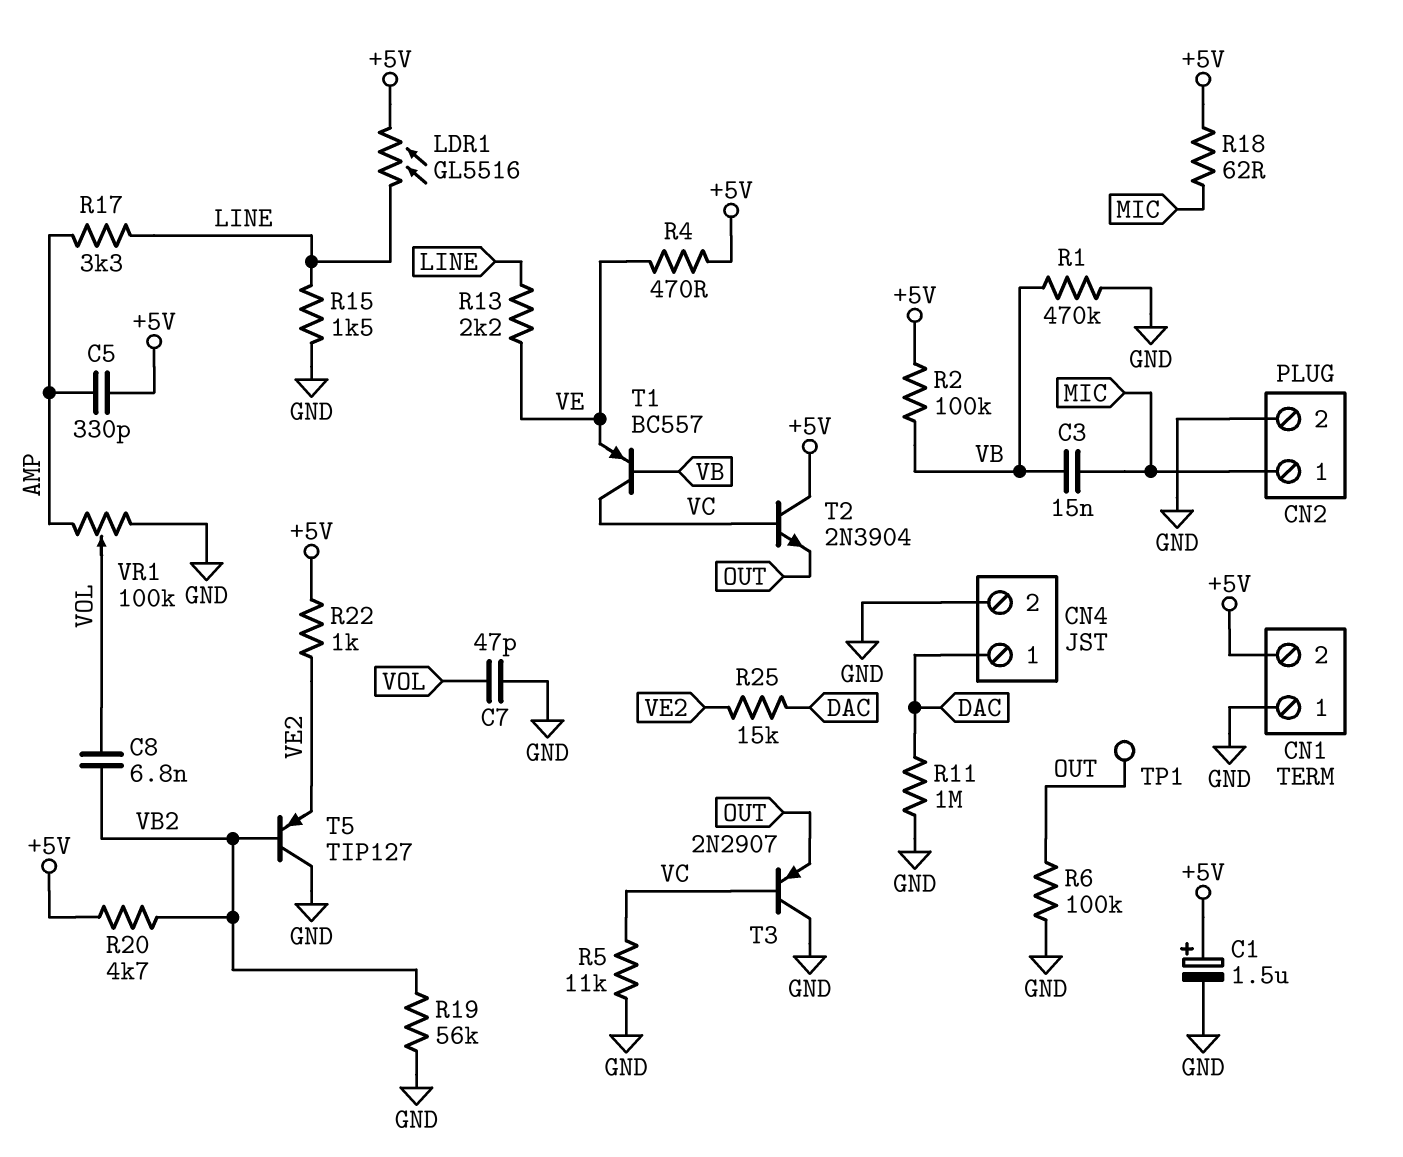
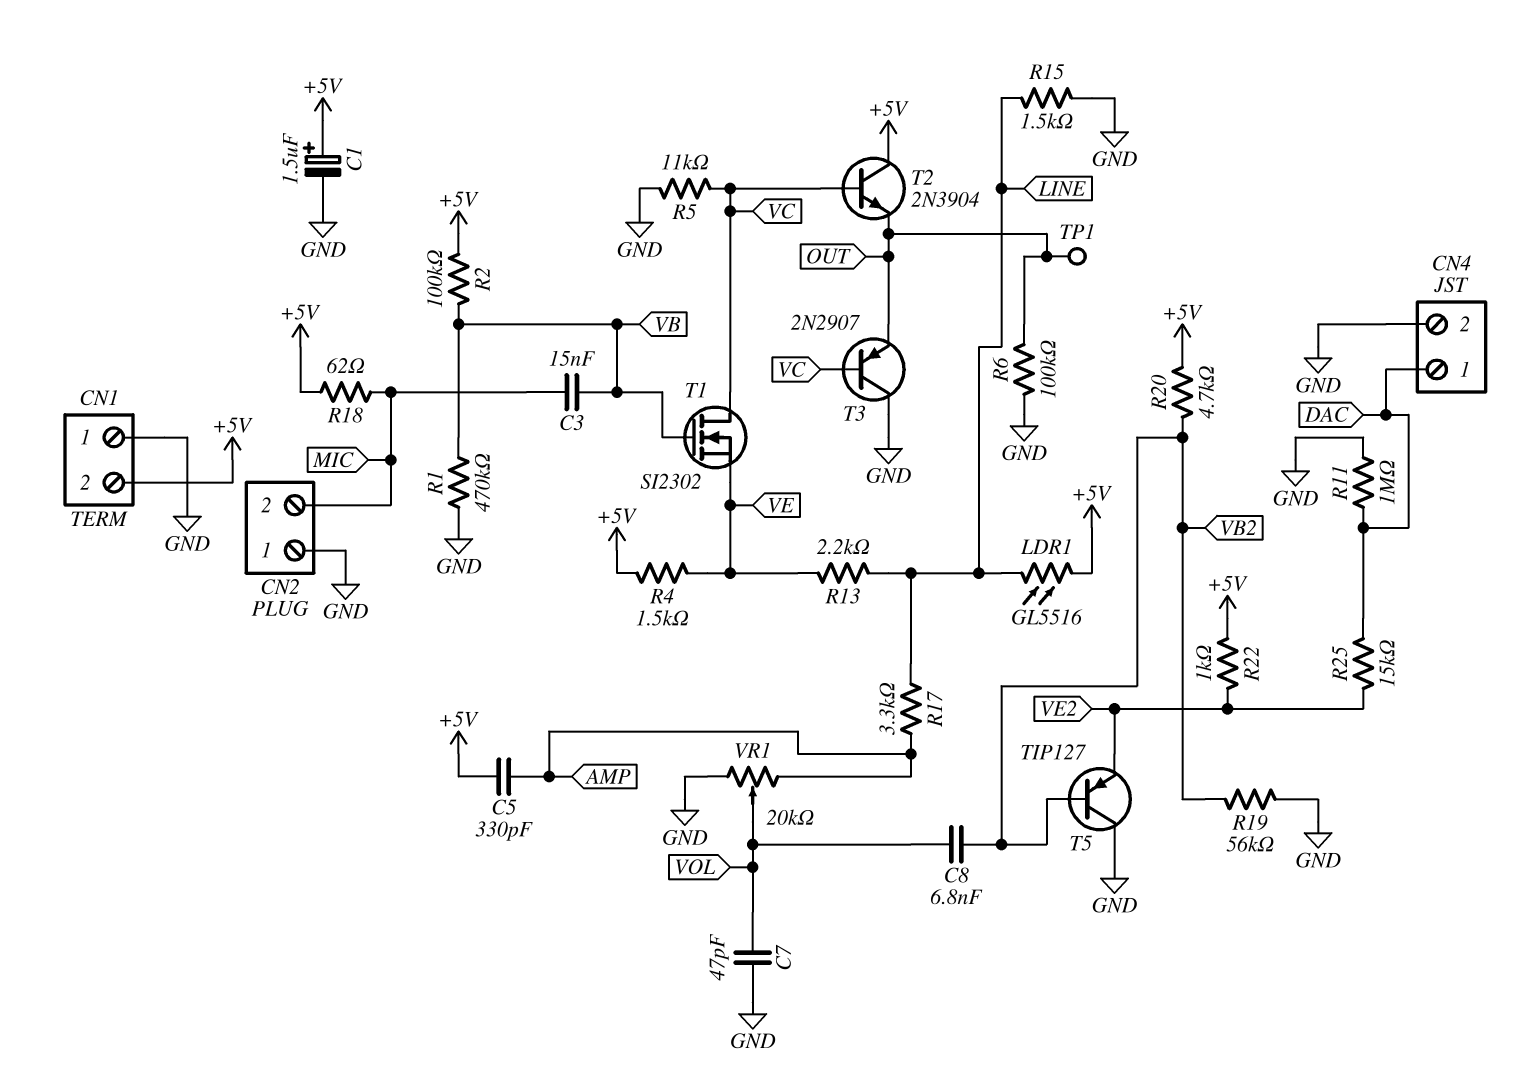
CN2 pin 1: MIC -> GND
CN2 pin 2: GND -> MIC
R4: 470 (+5V, VE) -> 1.5k (+5V, VE)
T1: PNP BC557 (B VB, C VC, E VE) -> NMOS SI2302 (G VB, D VC, S VE)
VR1: 100k (AMP, GND, wiper VOL) -> 20k (AMP, GND, wiper VOL)

